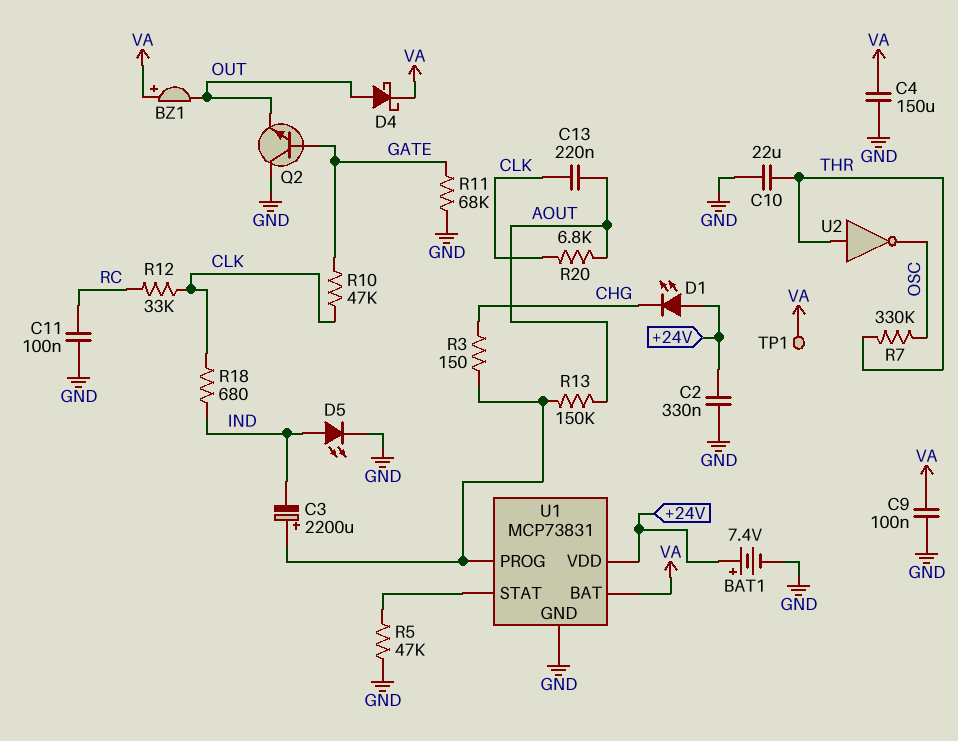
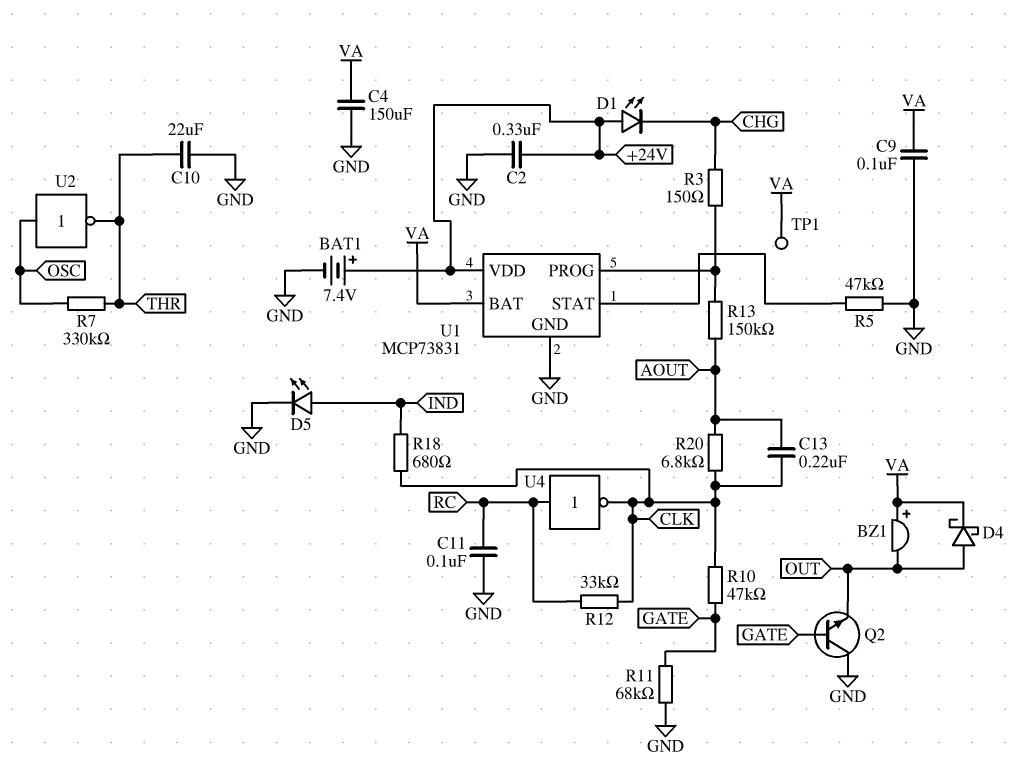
C3: 2200uF (plus U1/PROG, minus IND) -> none
U2: NOT (in THR, out OSC) -> NOT (in OSC, out THR)
U4: none -> NOT (in RC, out CLK)

